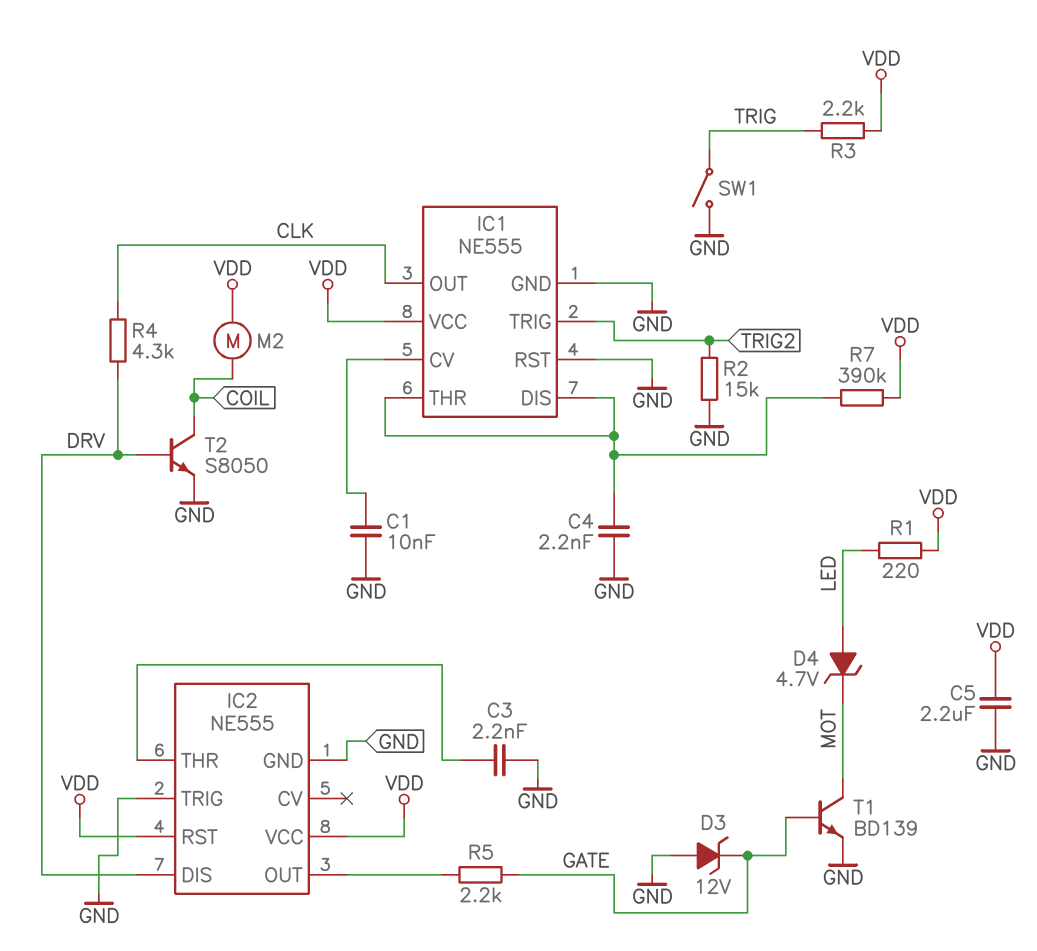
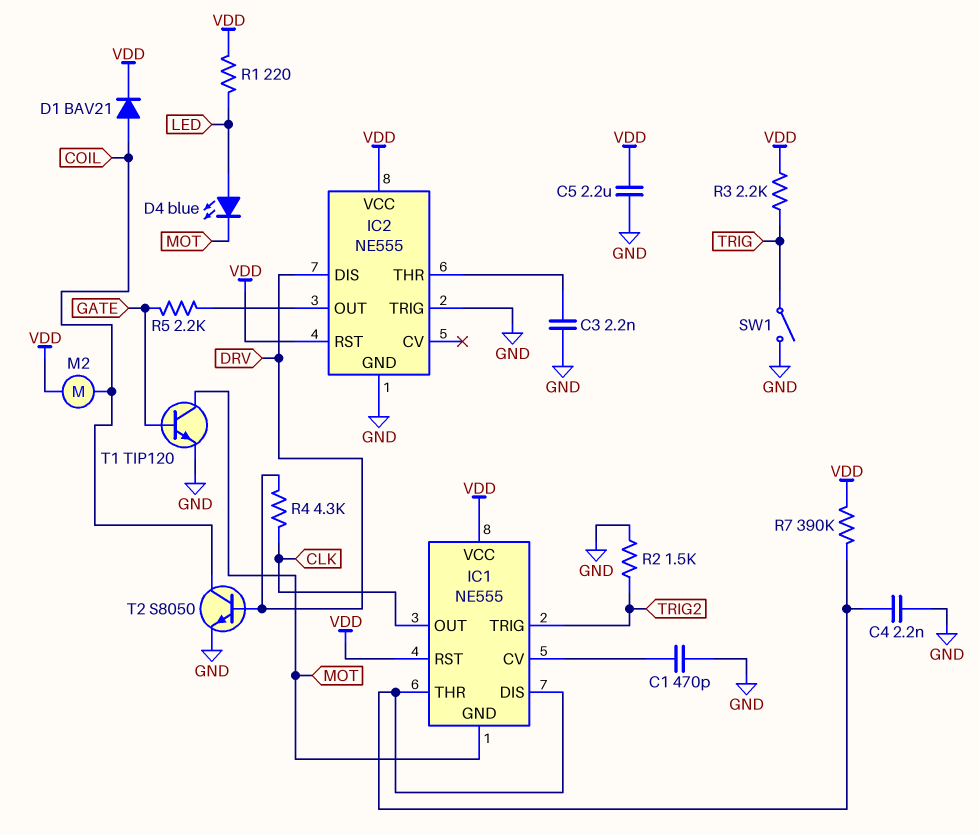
C1: 10nF (GND, IC1/CV) -> 470pF (GND, IC1/CV)
D1: none -> diode BAV21 (A COIL, K VDD)
D3: zener 12V (A GND, K GATE) -> none
D4: zener 4.7V (A LED, K MOT) -> LED blue (A LED, K MOT)
IC1 pin GND: GND -> MOT
IC1 pin RST: GND -> VDD
R2: 15k (GND, TRIG2) -> 1.5k (GND, TRIG2)
T1: NPN BD139 (B GATE, C MOT, E GND) -> NPN TIP120 (B GATE, C MOT, E GND)

